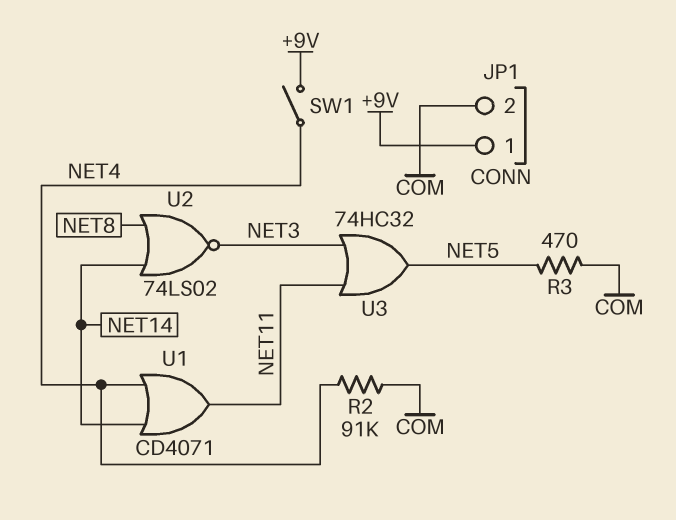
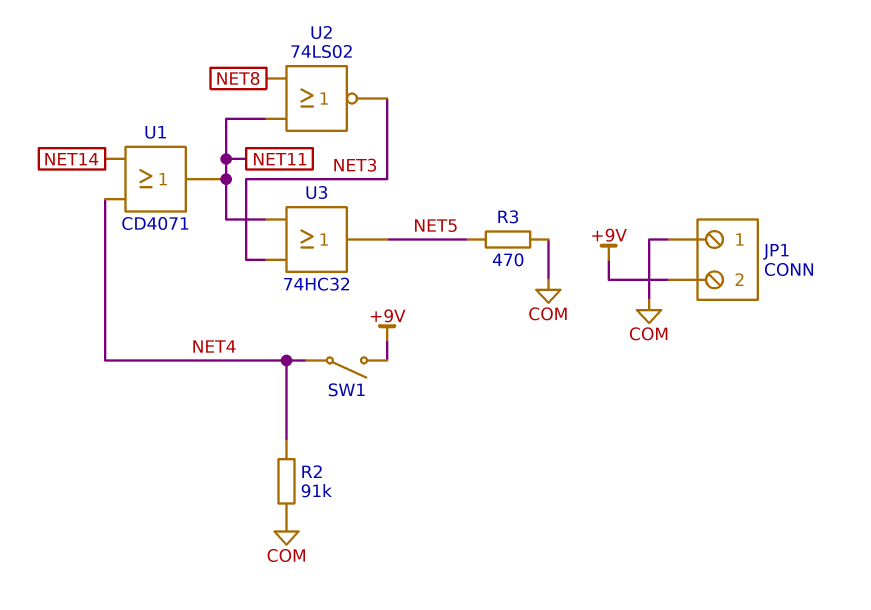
JP1 pin 1: +9V -> COM
JP1 pin 2: COM -> +9V
U2: NOR 74LS02 (in NET8, in NET14, out NET3) -> NOR 74LS02 (in NET8, in NET11, out NET3)

